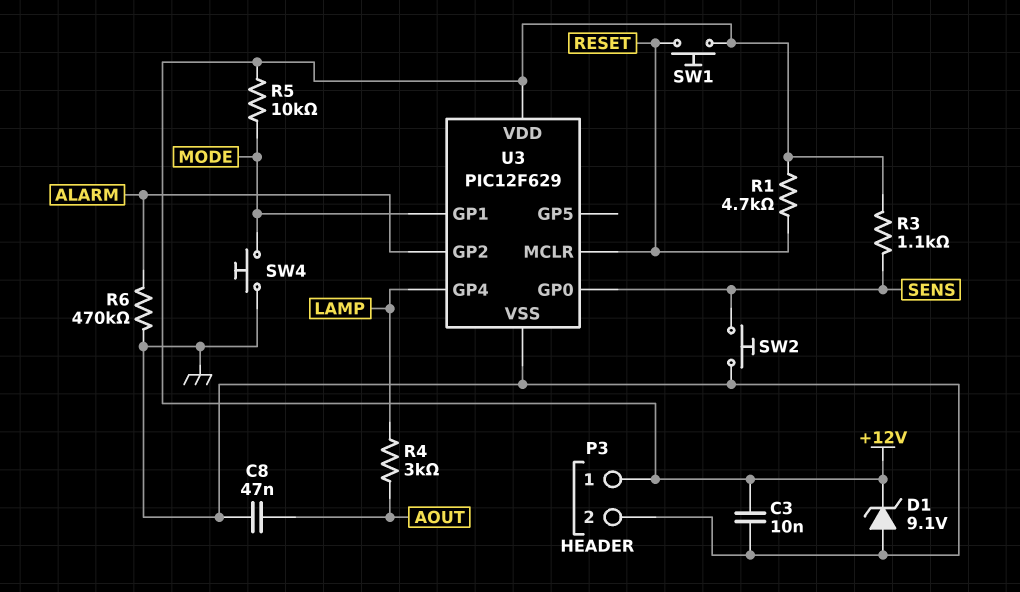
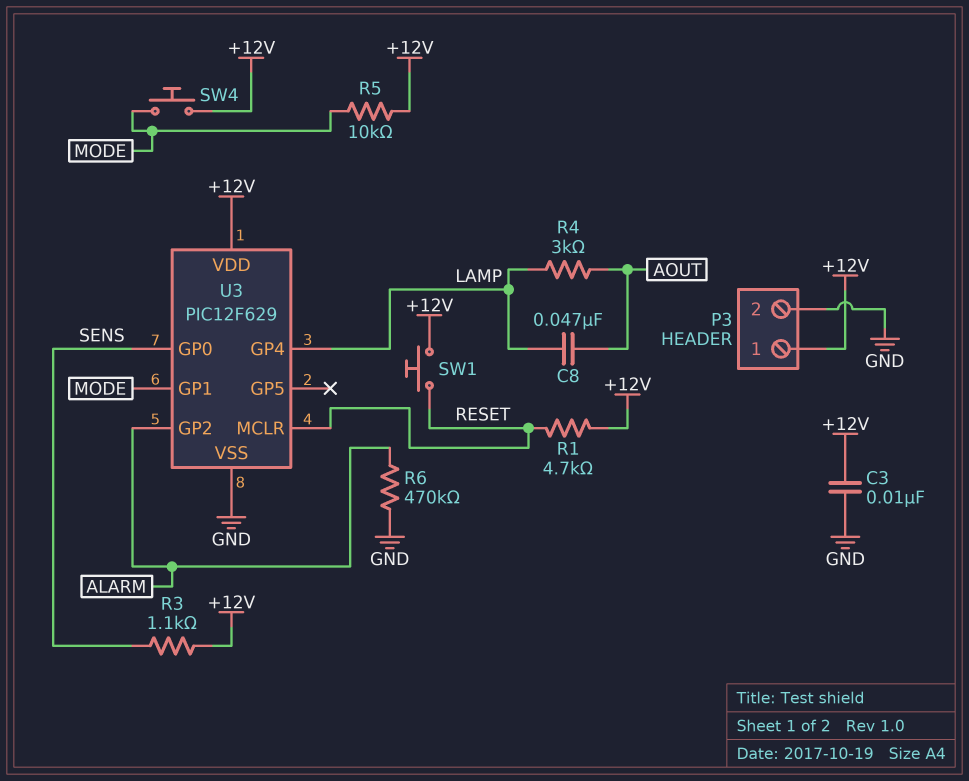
C8: 47nF (AOUT, GND) -> 47nF (AOUT, LAMP)
D1: zener 9.1V (A GND, K +12V) -> none
SW2: button (GND, SENS) -> none
SW4: button (GND, MODE) -> button (+12V, MODE)

